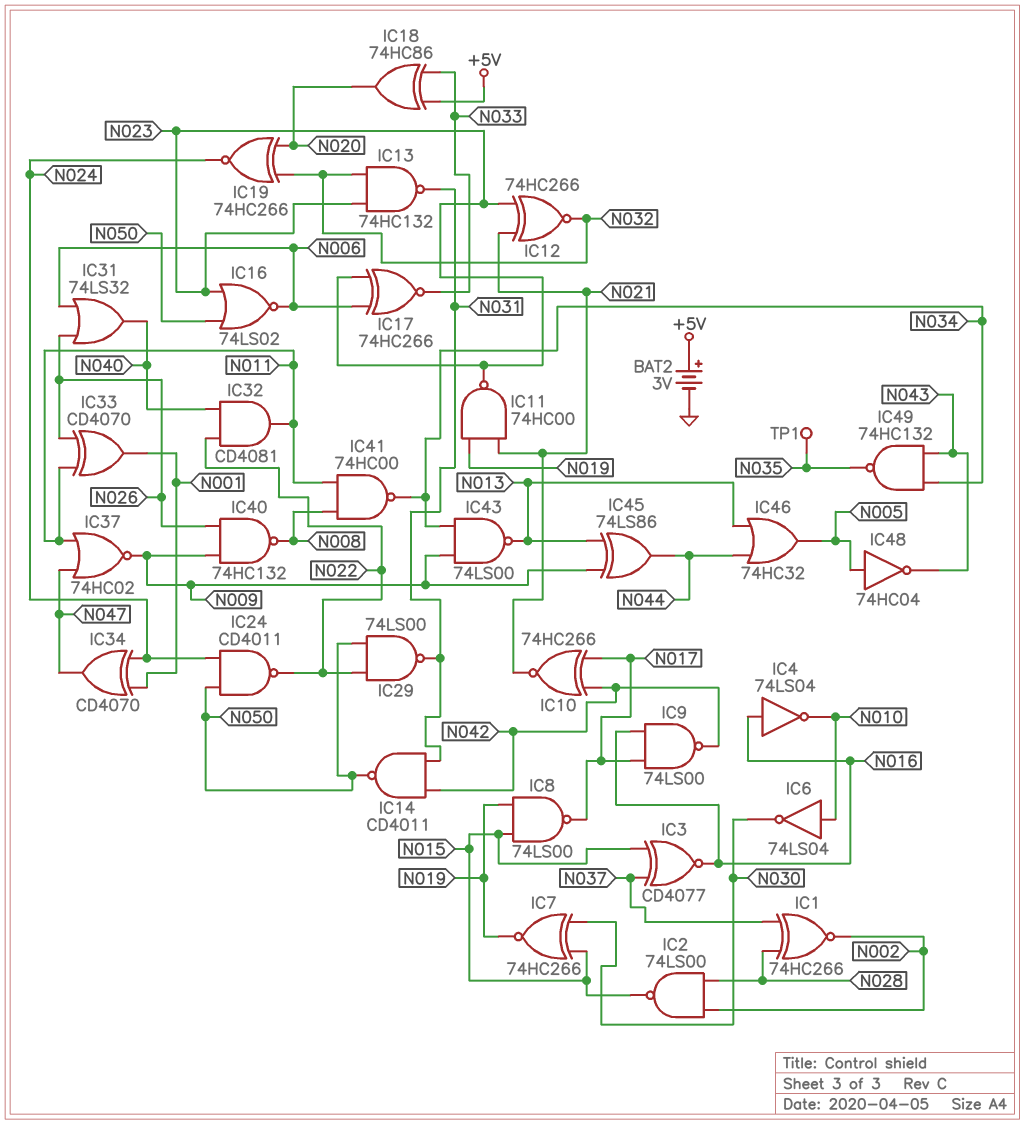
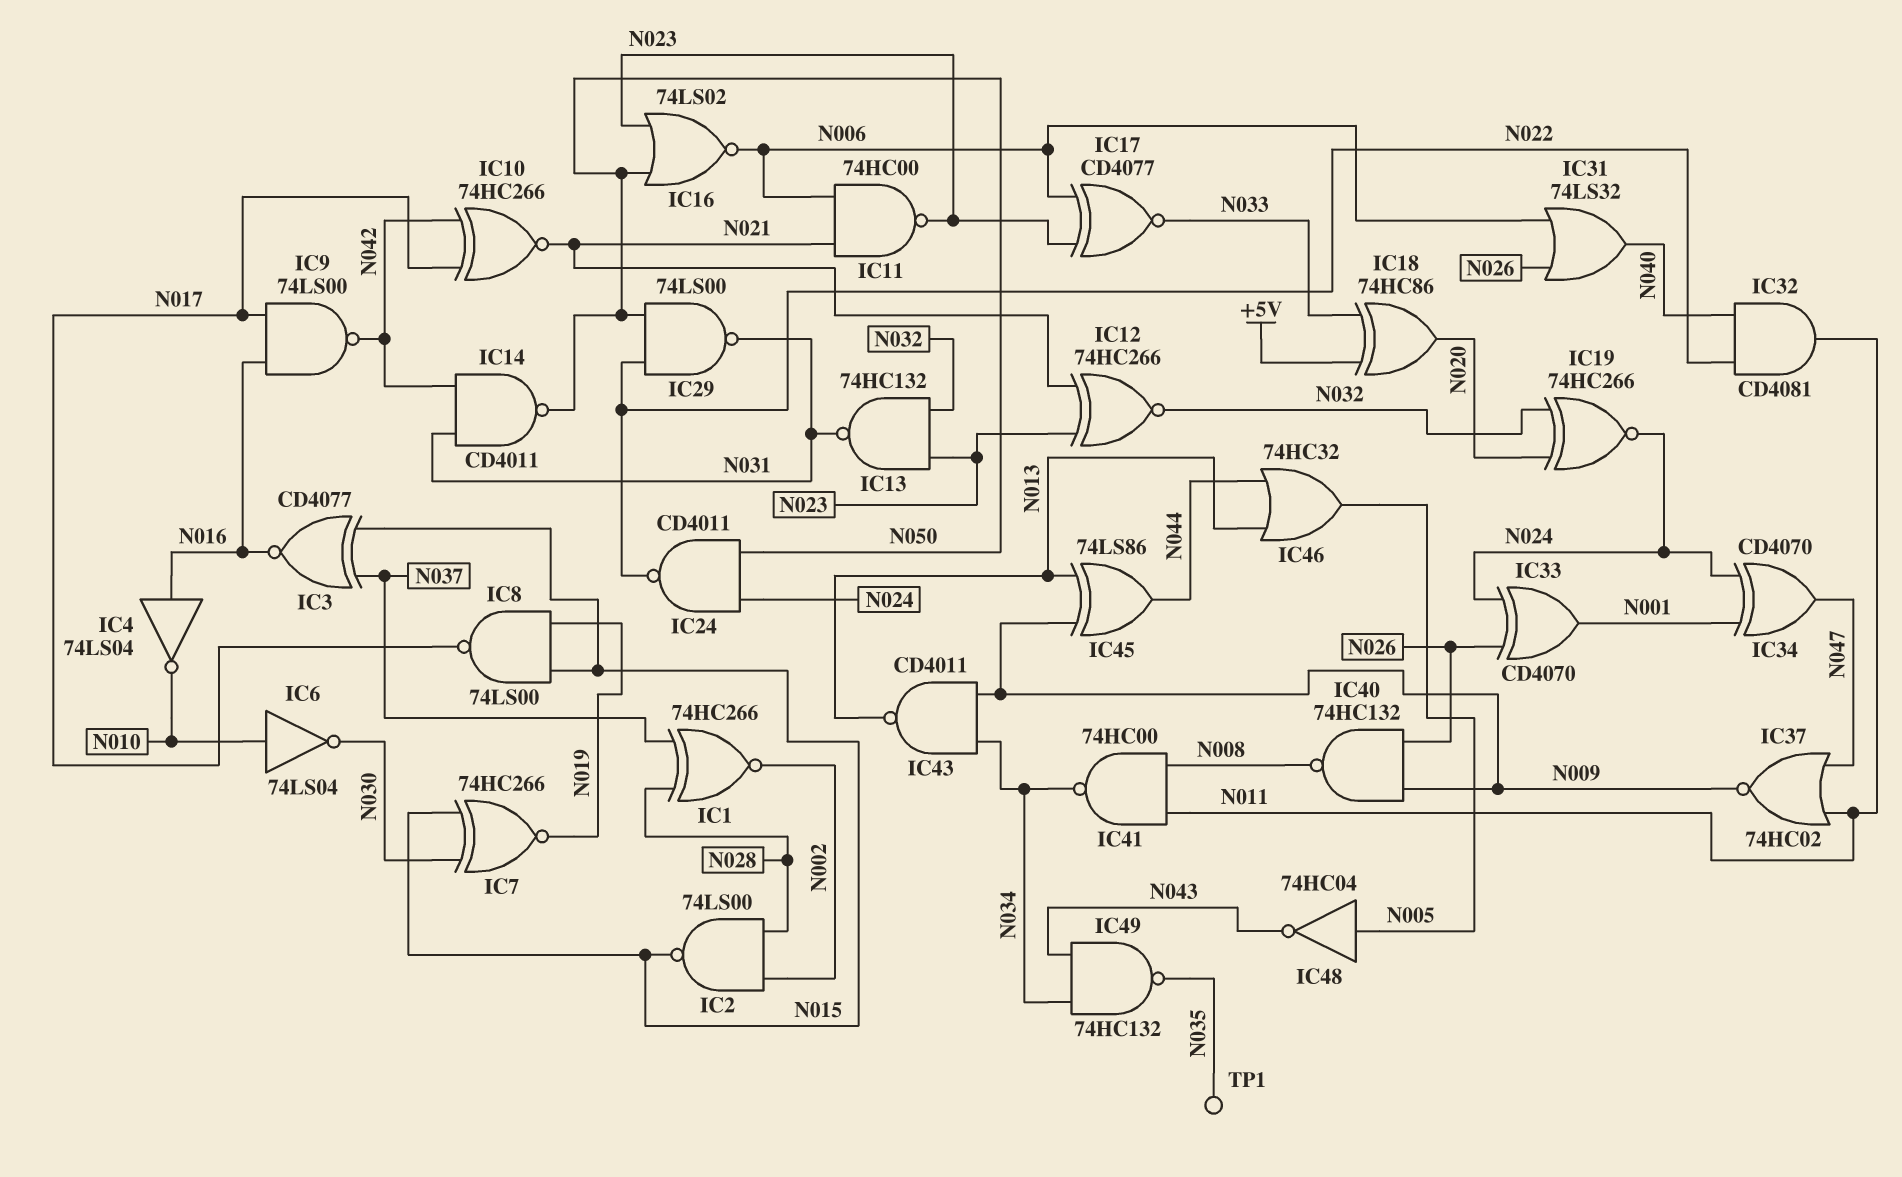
BAT2: 3V (plus +5V, minus GND) -> none
IC11: NAND 74HC00 (in N019, in N021, out N023) -> NAND 74HC00 (in N006, in N021, out N023)
IC17: XNOR 74HC266 (in N006, in N023, out N033) -> XNOR CD4077 (in N006, in N023, out N033)
IC33: XOR CD4070 (in N011, in N026, out N001) -> XOR CD4070 (in N024, in N026, out N001)
IC43: NAND 74LS00 (in N009, in N034, out N013) -> NAND CD4011 (in N009, in N034, out N013)

